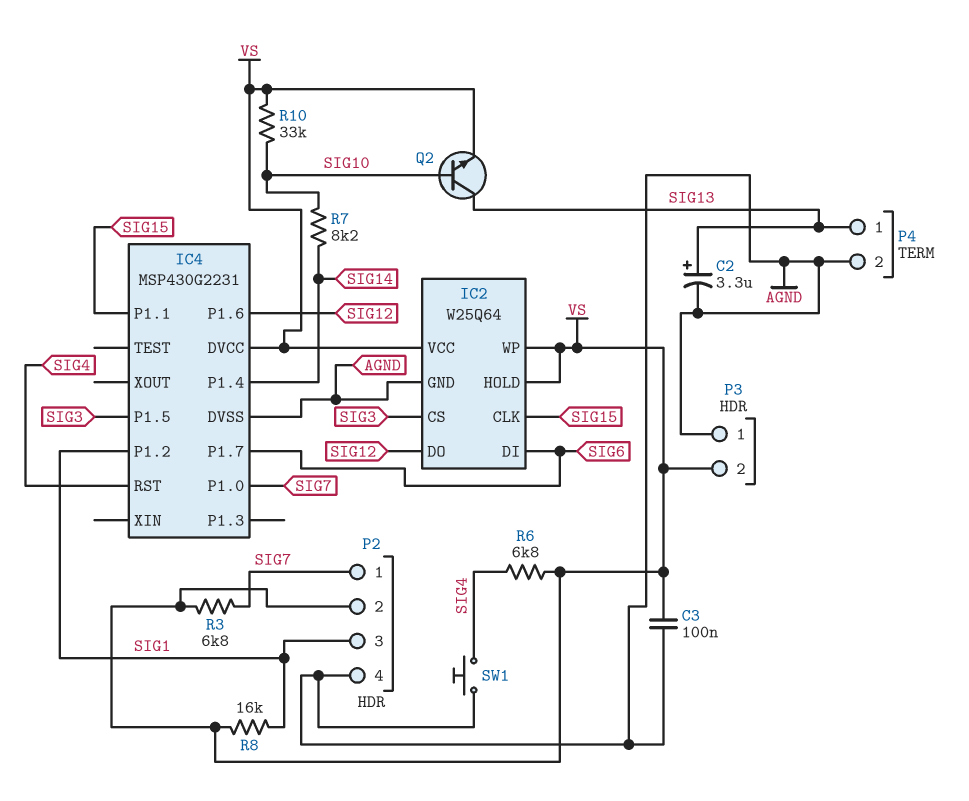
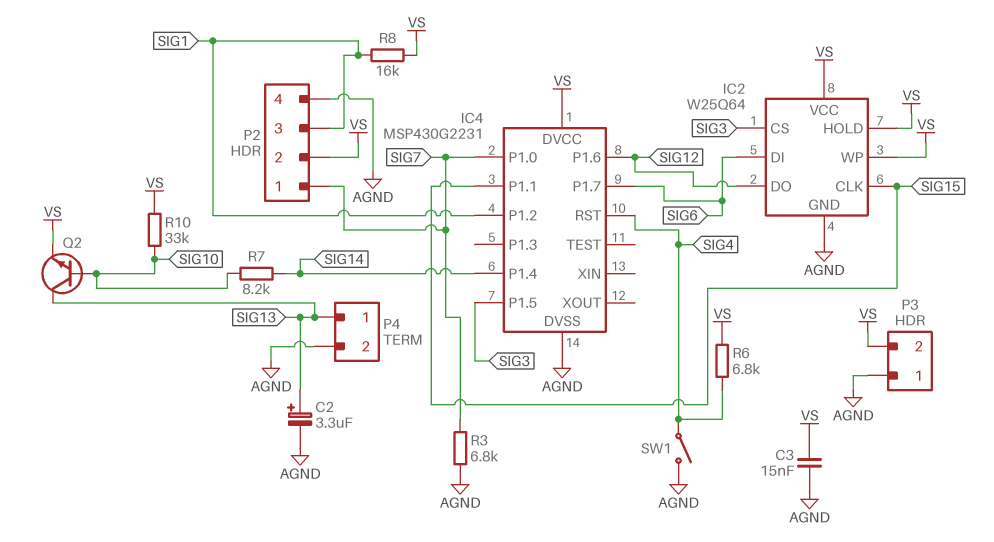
C3: 100nF (AGND, VS) -> 15nF (AGND, VS)
R3: 6.8k (SIG7, VS) -> 6.8k (AGND, SIG7)
SW1: button (AGND, SIG4) -> switch (AGND, SIG4)

